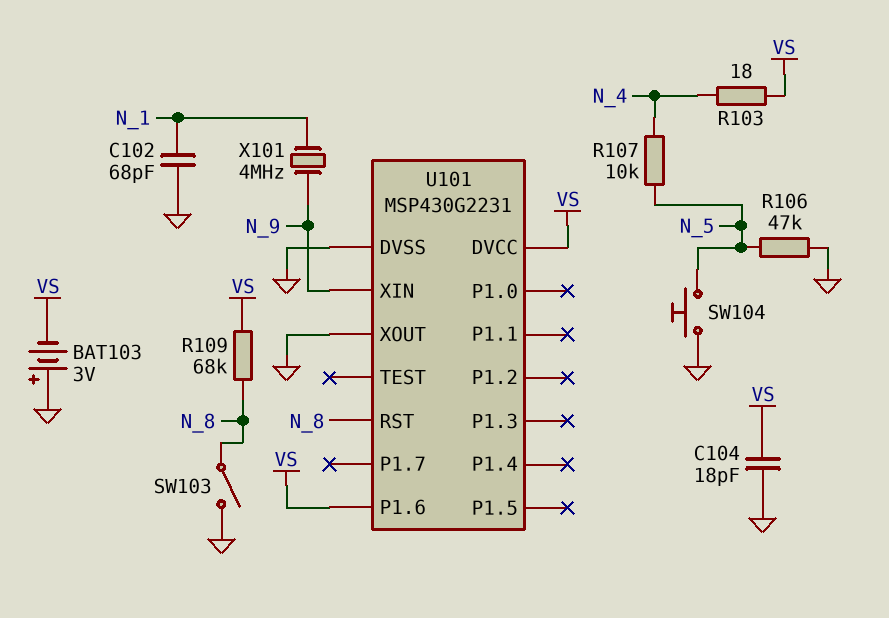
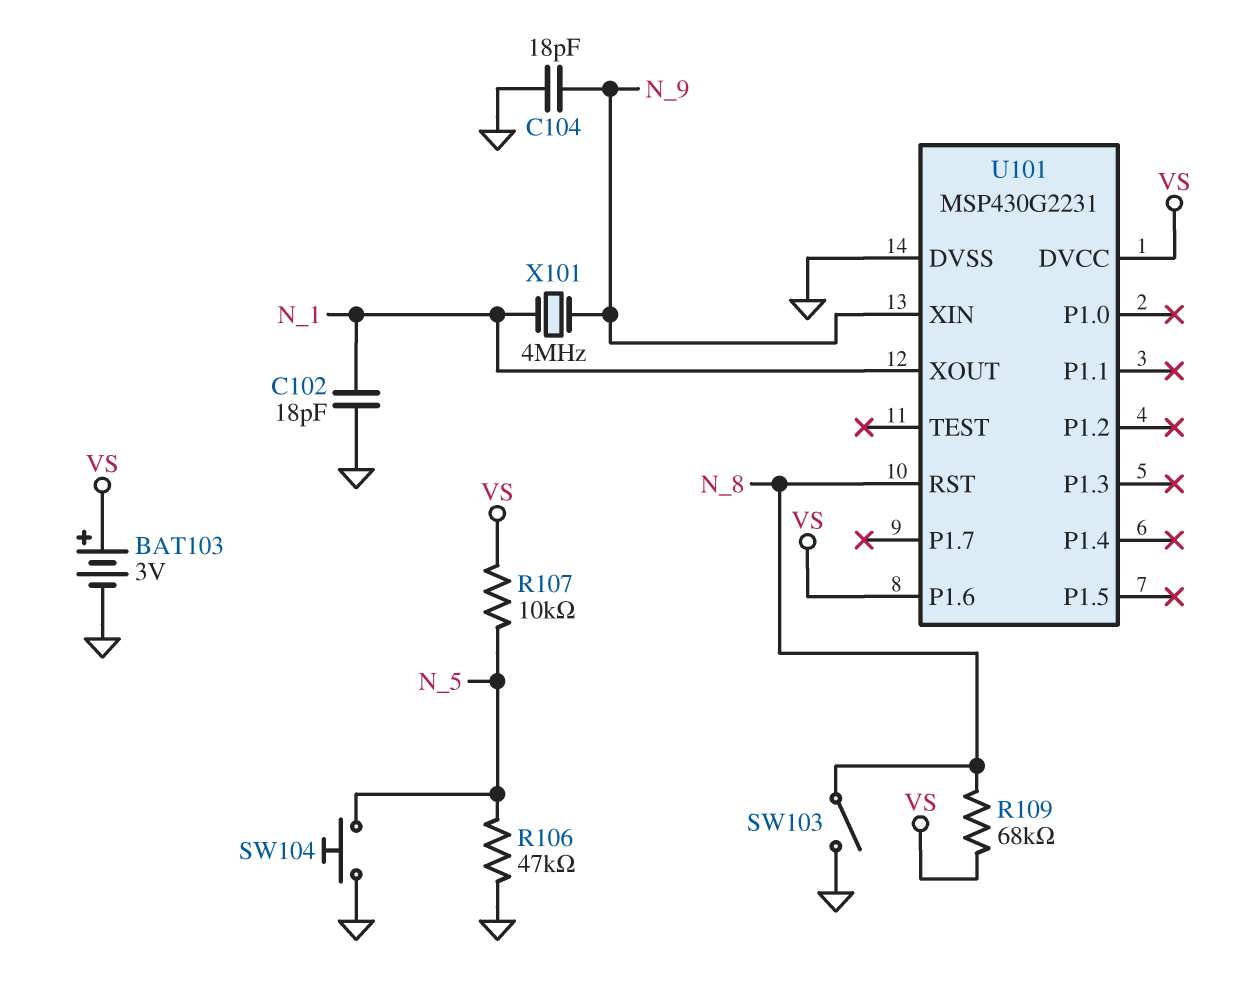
BAT103: 3V (plus GND, minus VS) -> 3V (plus VS, minus GND)
C102: 68pF (GND, N_1) -> 18pF (GND, N_1)
C104: 18pF (GND, VS) -> 18pF (GND, N_9)
R103: 18 (N_4, VS) -> none
R107: 10k (N_4, N_5) -> 10k (N_5, VS)
U101 pin XOUT: GND -> N_1

